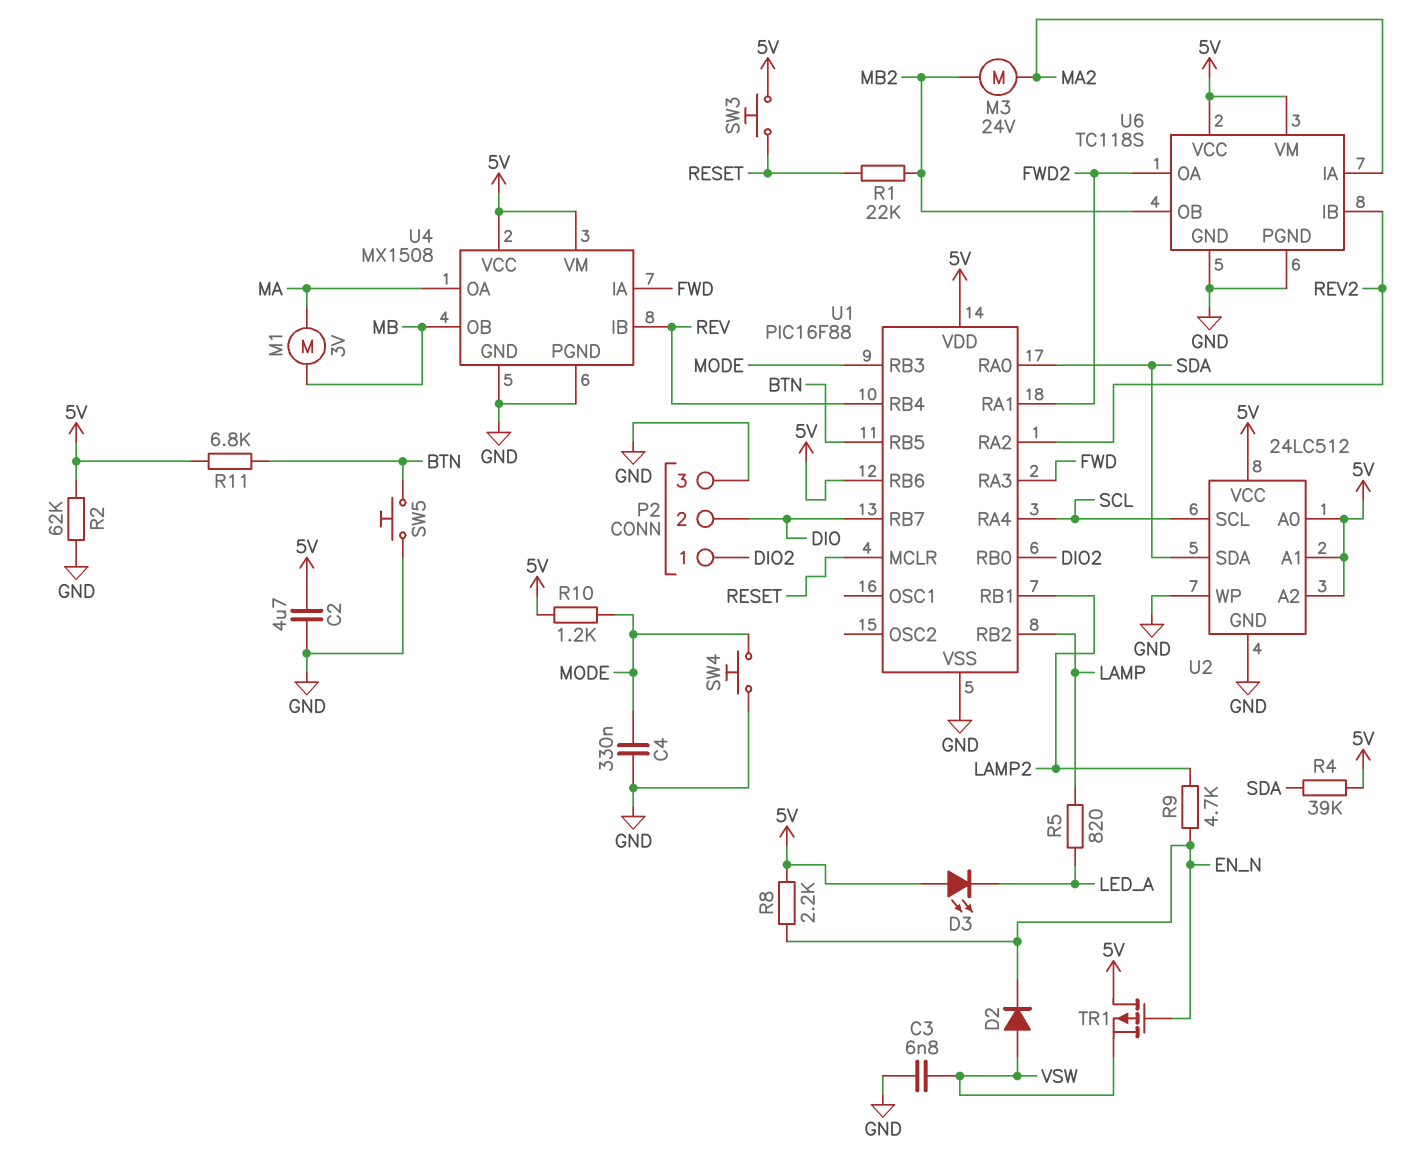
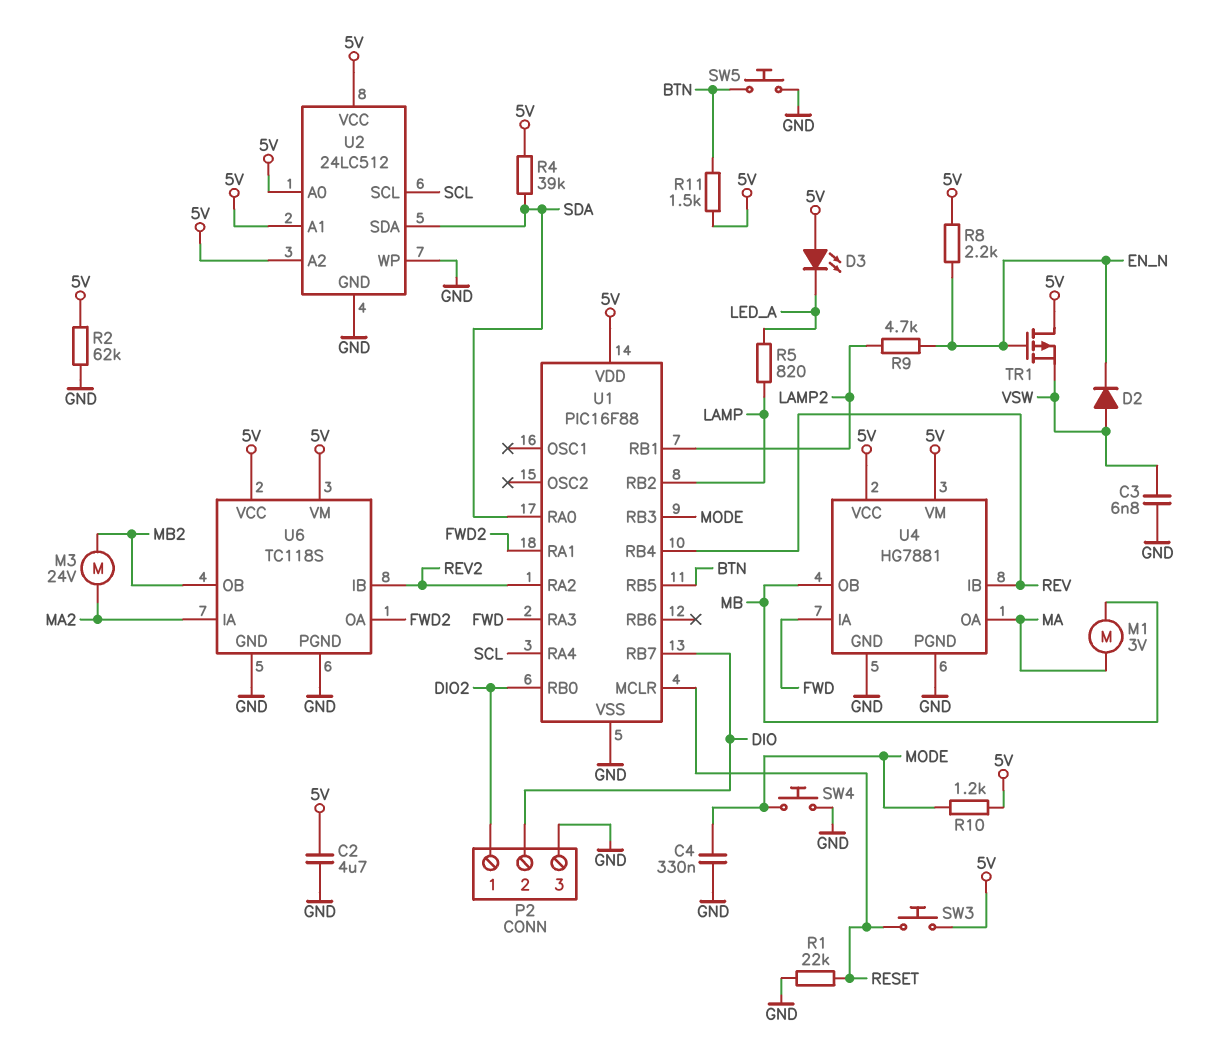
R1: 22k (MB2, RESET) -> 22k (GND, RESET)
R11: 6.8k (5V, BTN) -> 1.5k (5V, BTN)
U1 pin RB6: 5V -> none
U4: MX1508 -> HG7881

